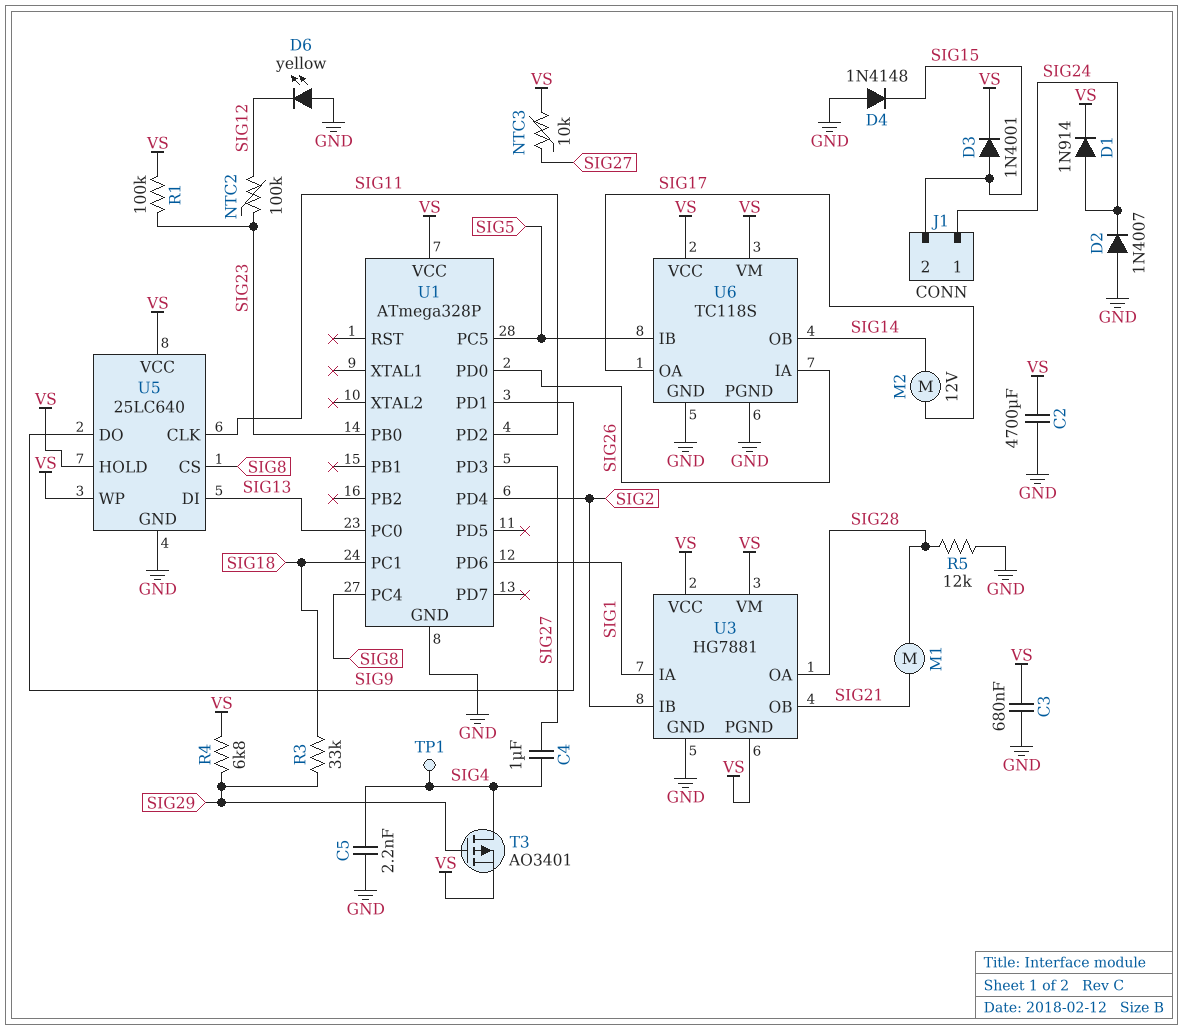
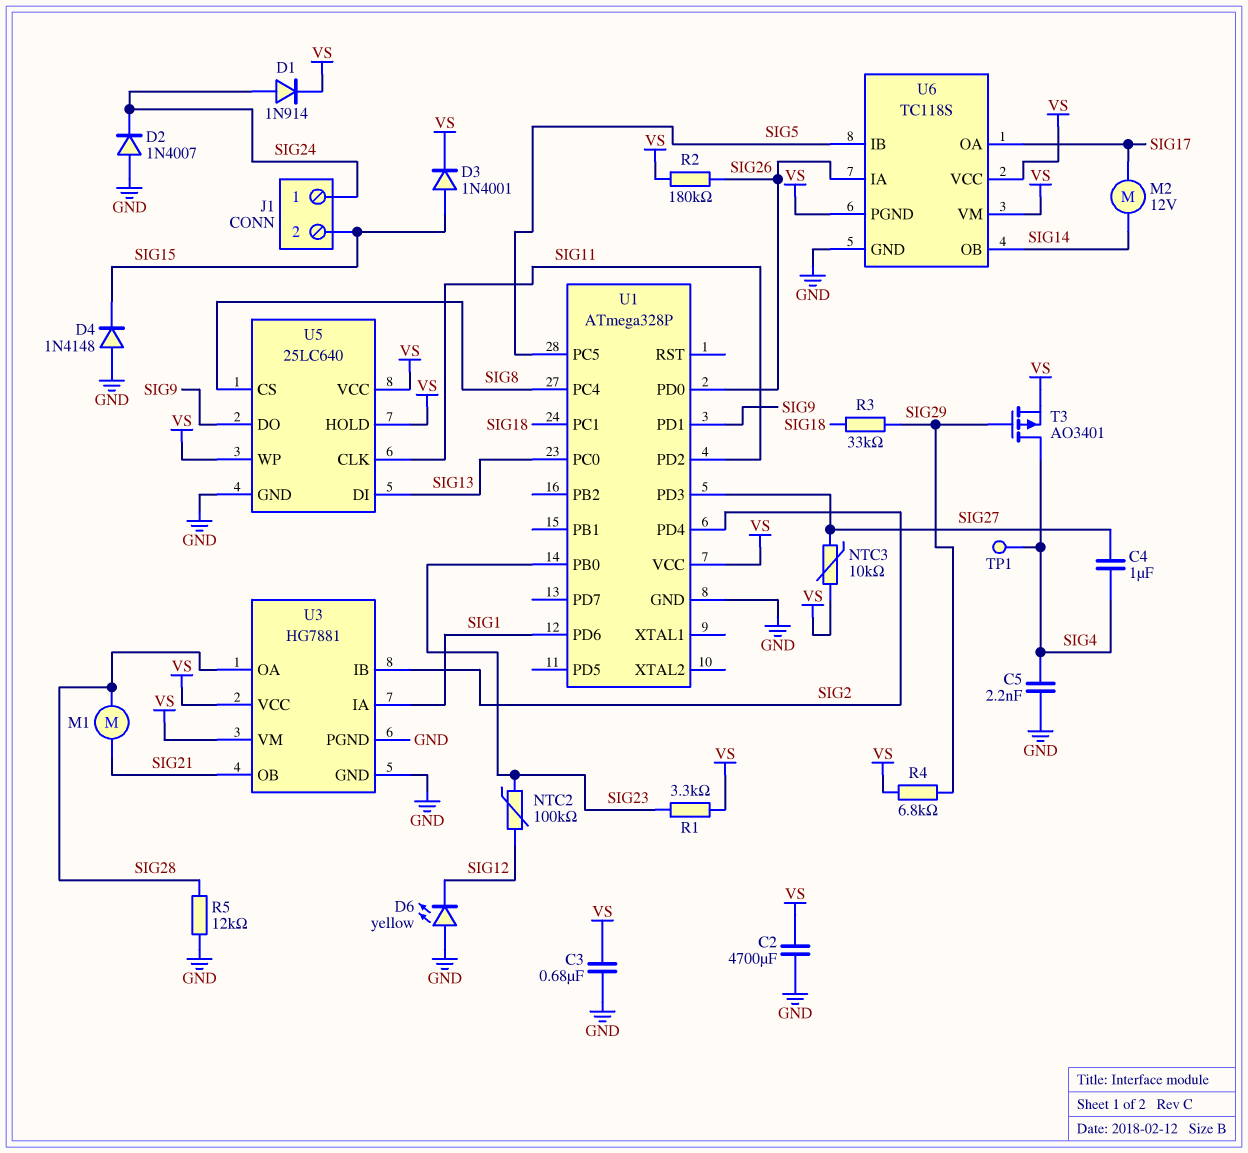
R1: 100k (SIG23, VS) -> 3.3k (SIG23, VS)
R2: none -> 180k (SIG26, VS)
U3 pin PGND: VS -> GND
U6 pin PGND: GND -> VS

